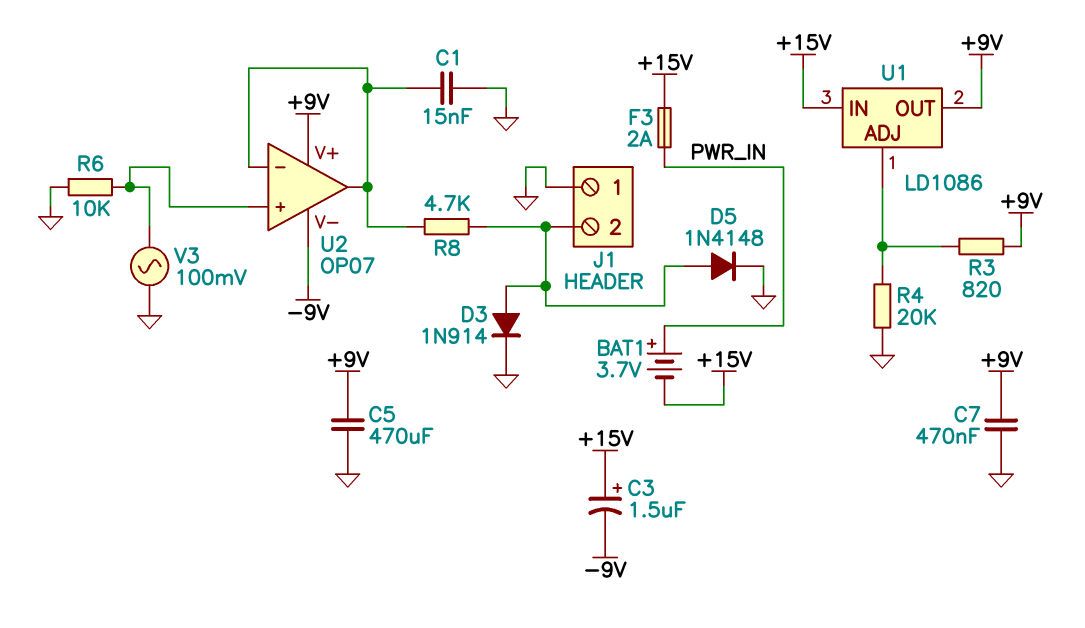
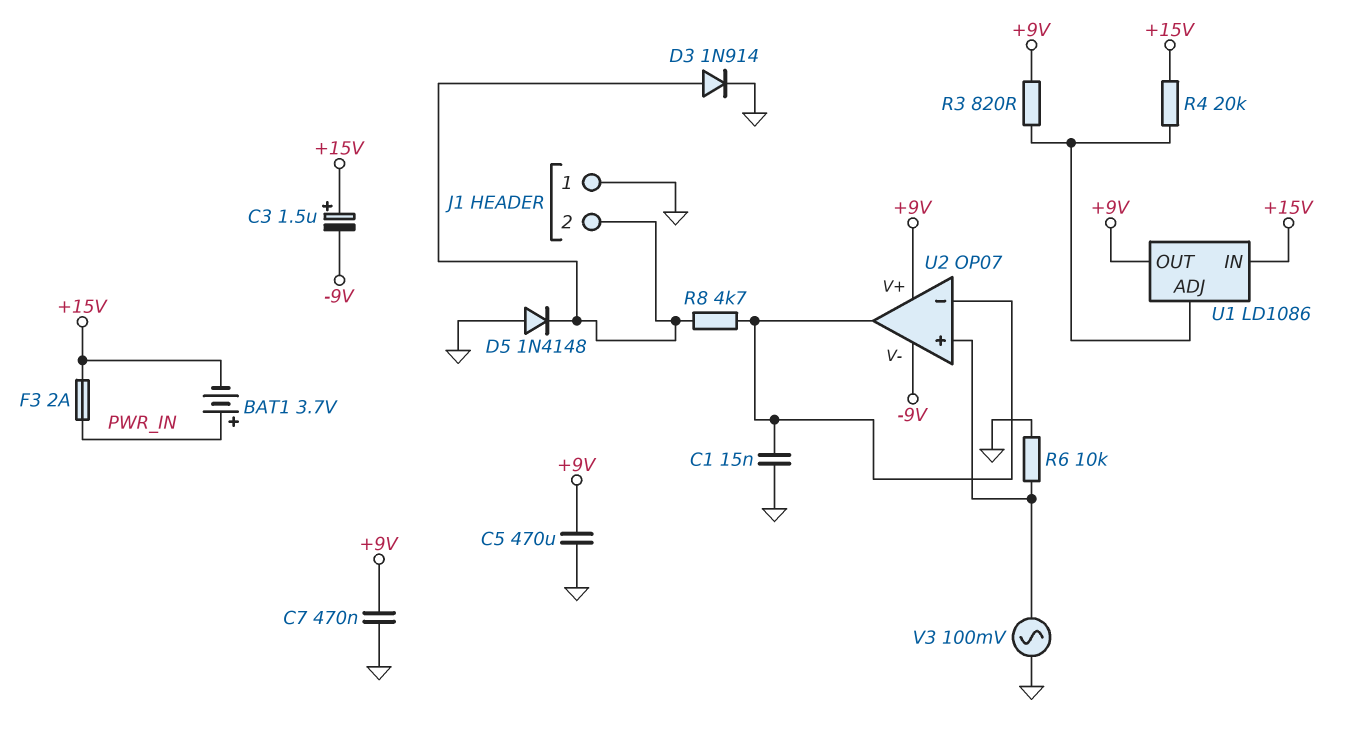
D5: diode 1N4148 (A J1/2, K GND) -> diode 1N4148 (A GND, K J1/2)
R4: 20k (GND, U1/ADJ) -> 20k (+15V, U1/ADJ)

